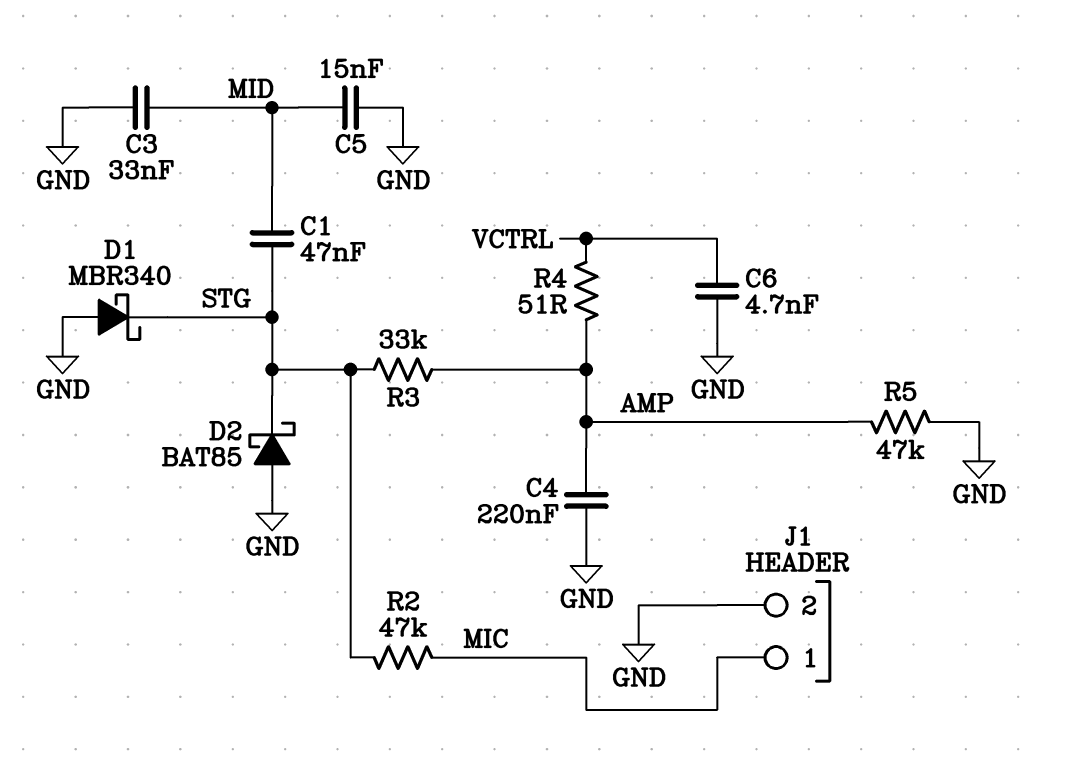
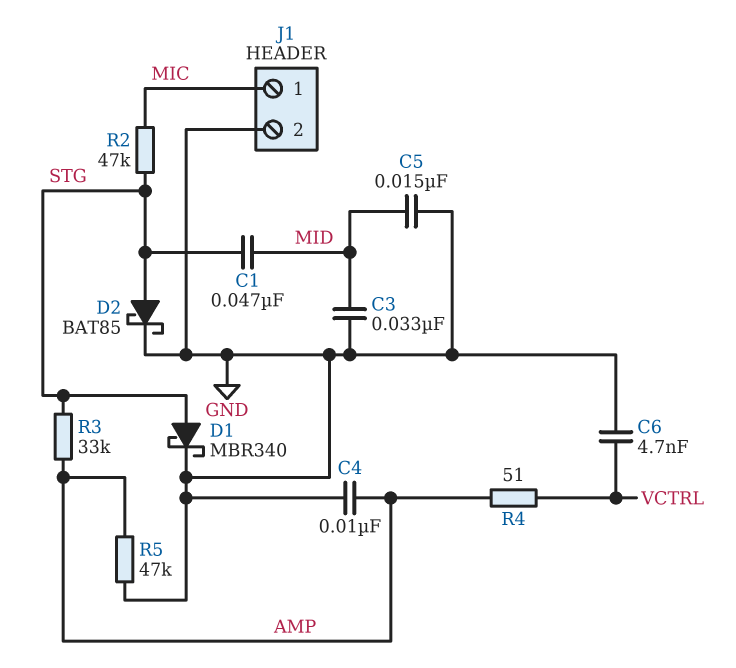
C4: 220nF (AMP, GND) -> 10nF (AMP, GND)
D1: schottky MBR340 (A GND, K STG) -> schottky MBR340 (A STG, K GND)
D2: schottky BAT85 (A GND, K STG) -> schottky BAT85 (A STG, K GND)

